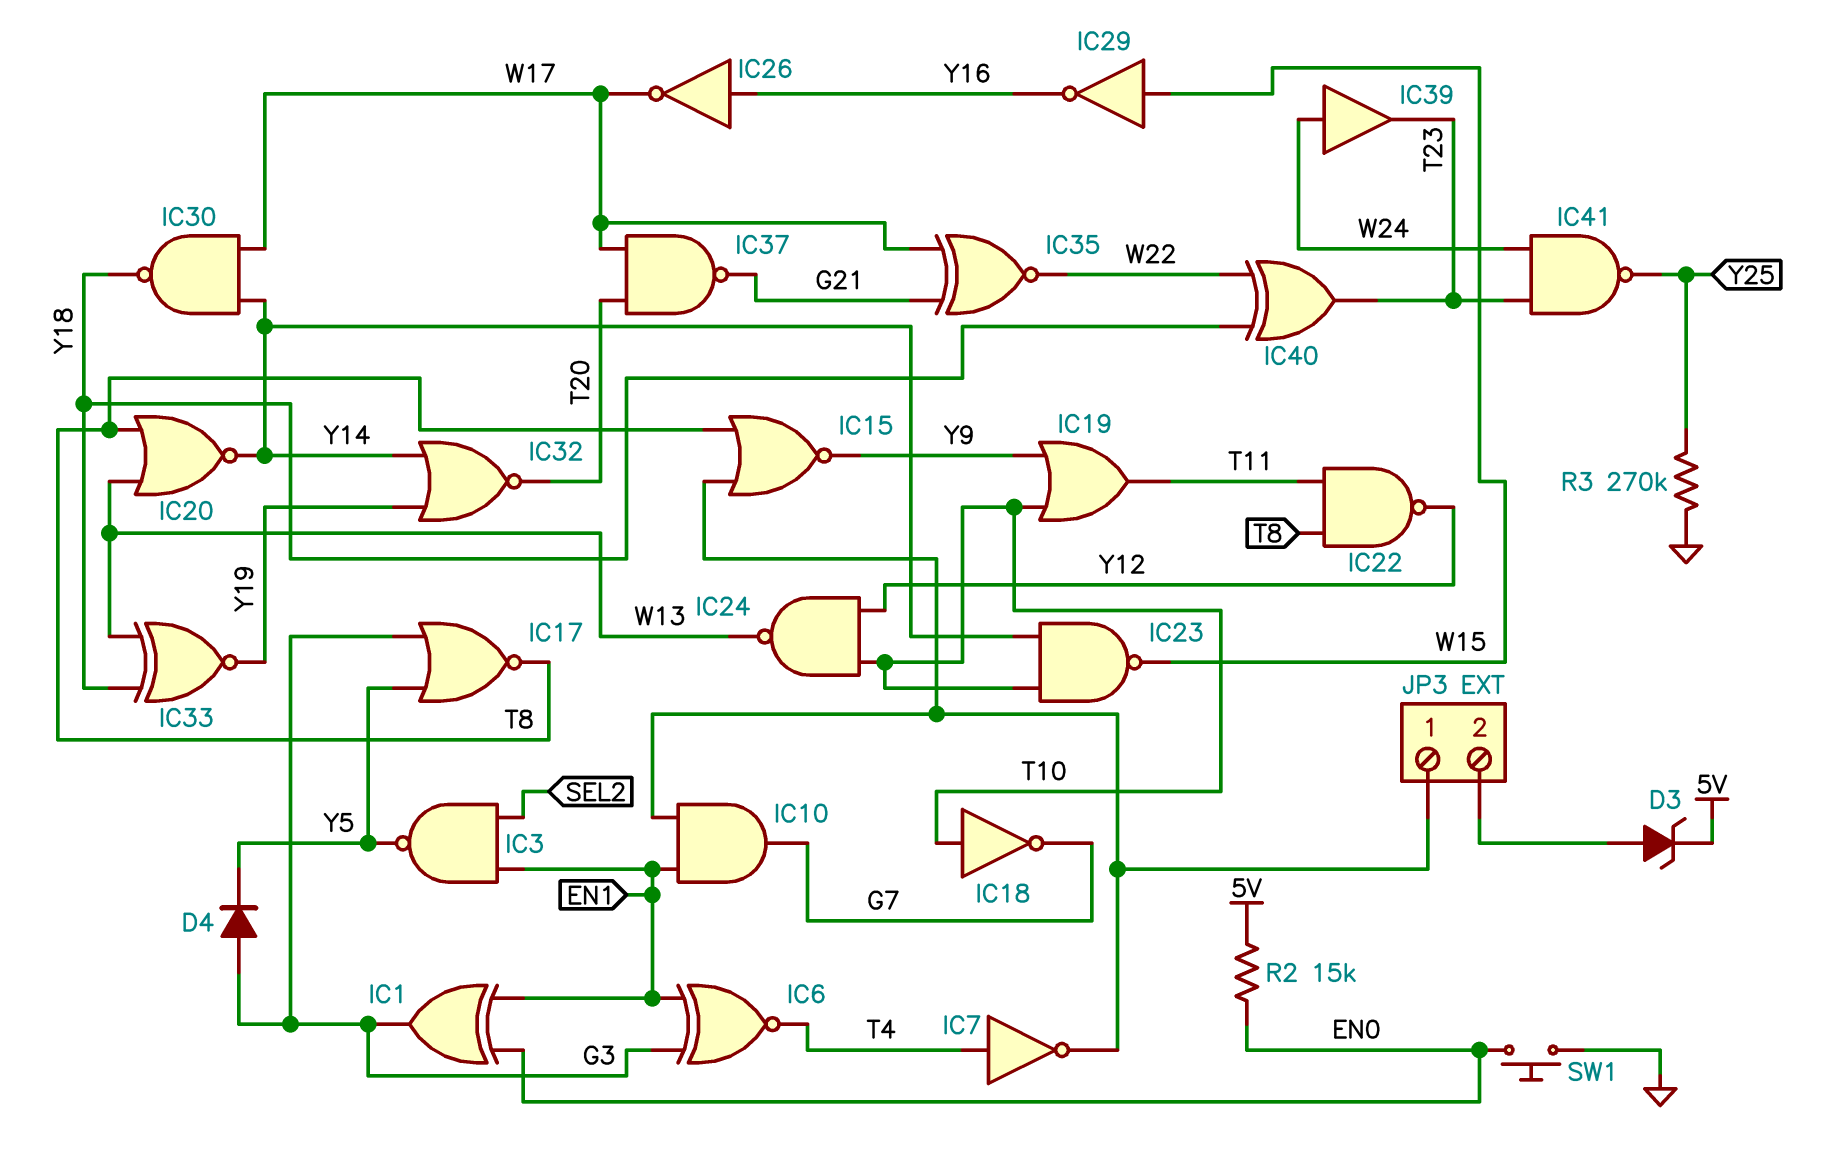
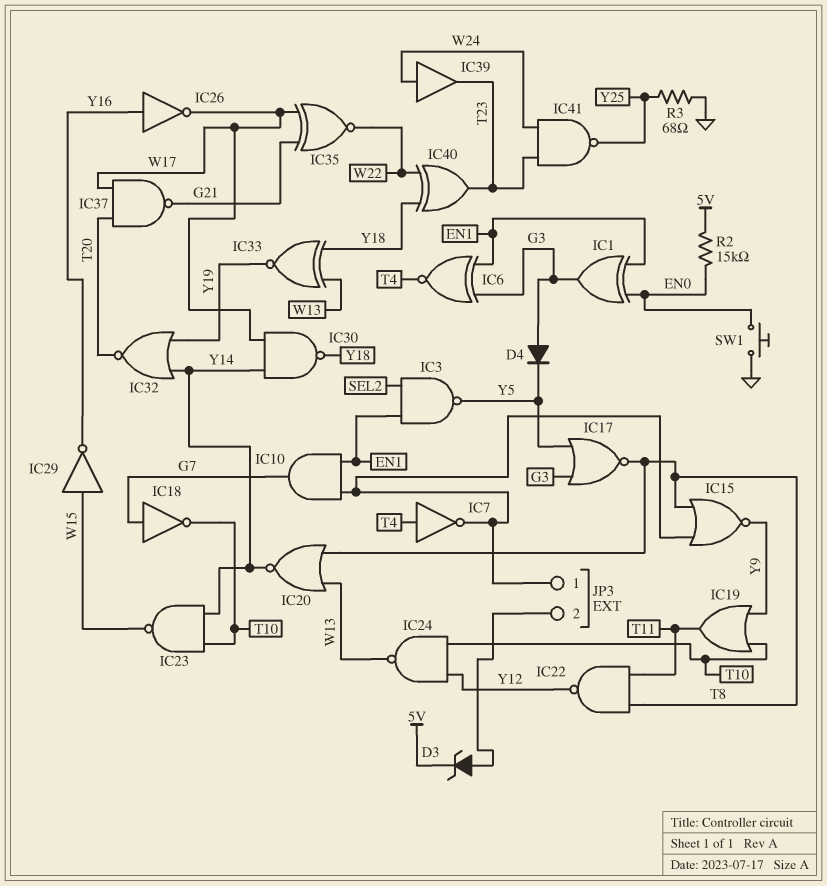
IC18: NOT (in T10, out G7) -> NOT (in G7, out T10)
R3: 270k (GND, Y25) -> 68 (GND, Y25)

